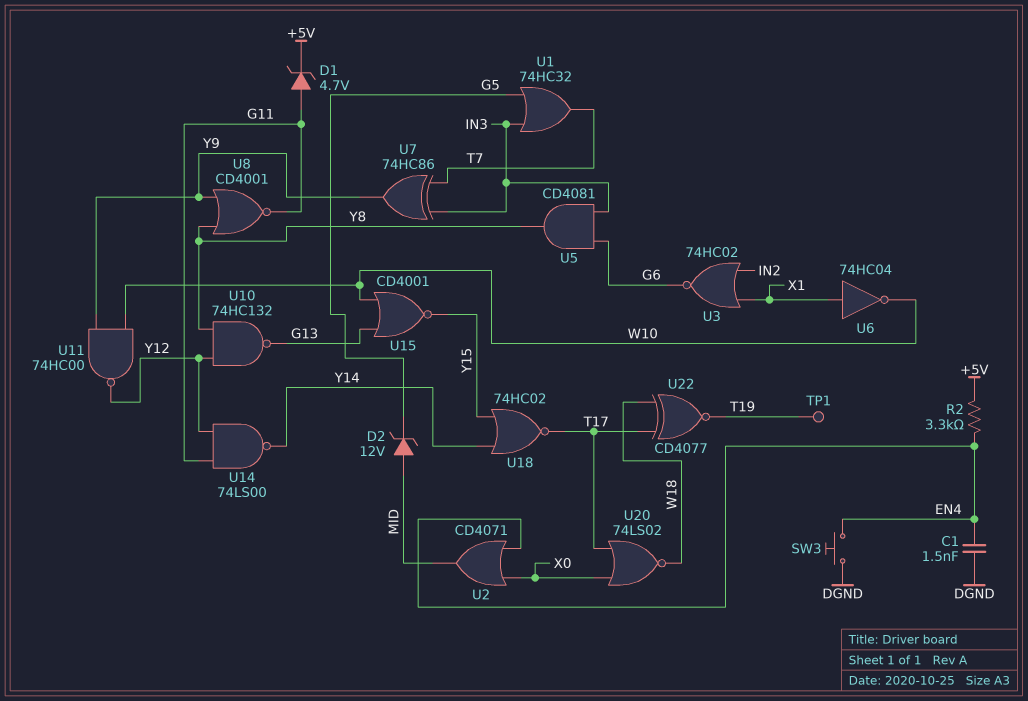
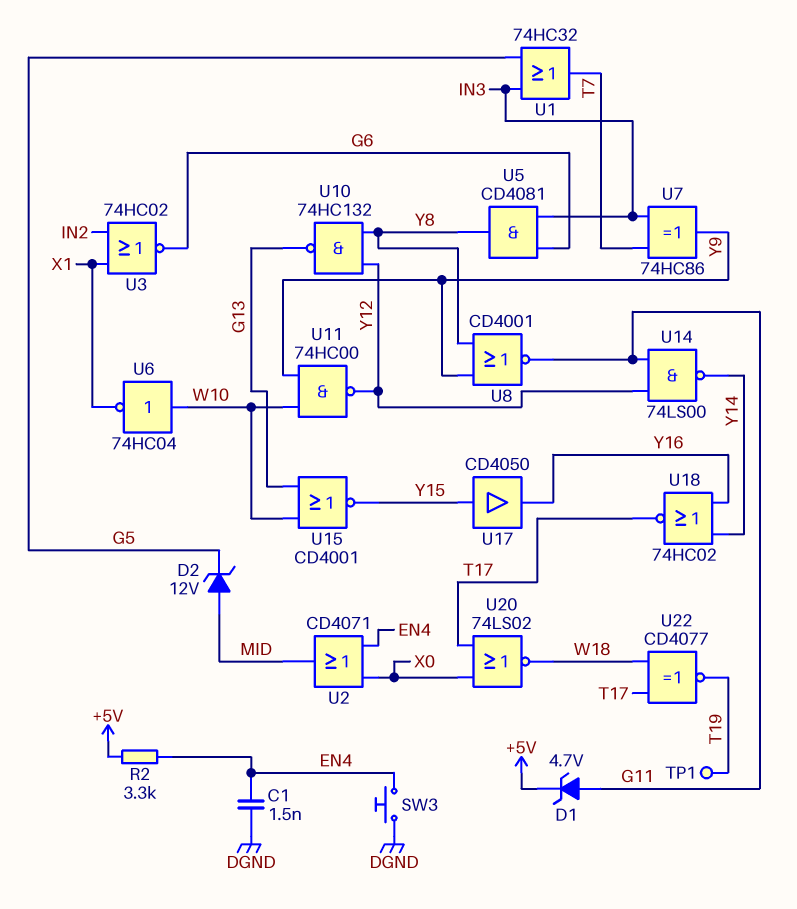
U6: NOT 74HC04 (in X1, out W10) -> NOT 74HC04 (in W10, out X1)
U17: none -> buffer CD4050 (in Y15, out Y16)
U18: NOR 74HC02 (in Y14, in Y15, out T17) -> NOR 74HC02 (in Y14, in Y16, out T17)

